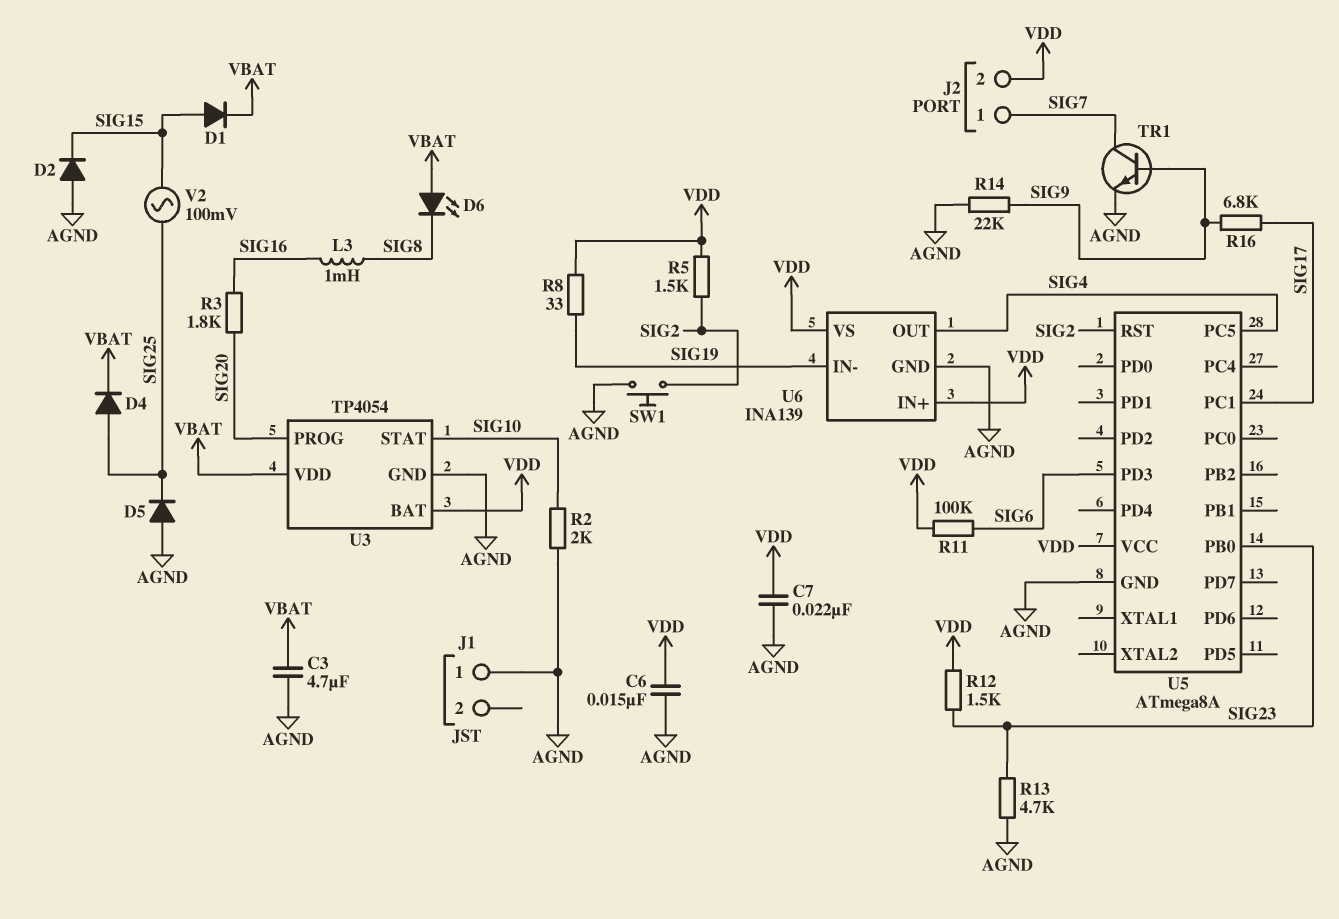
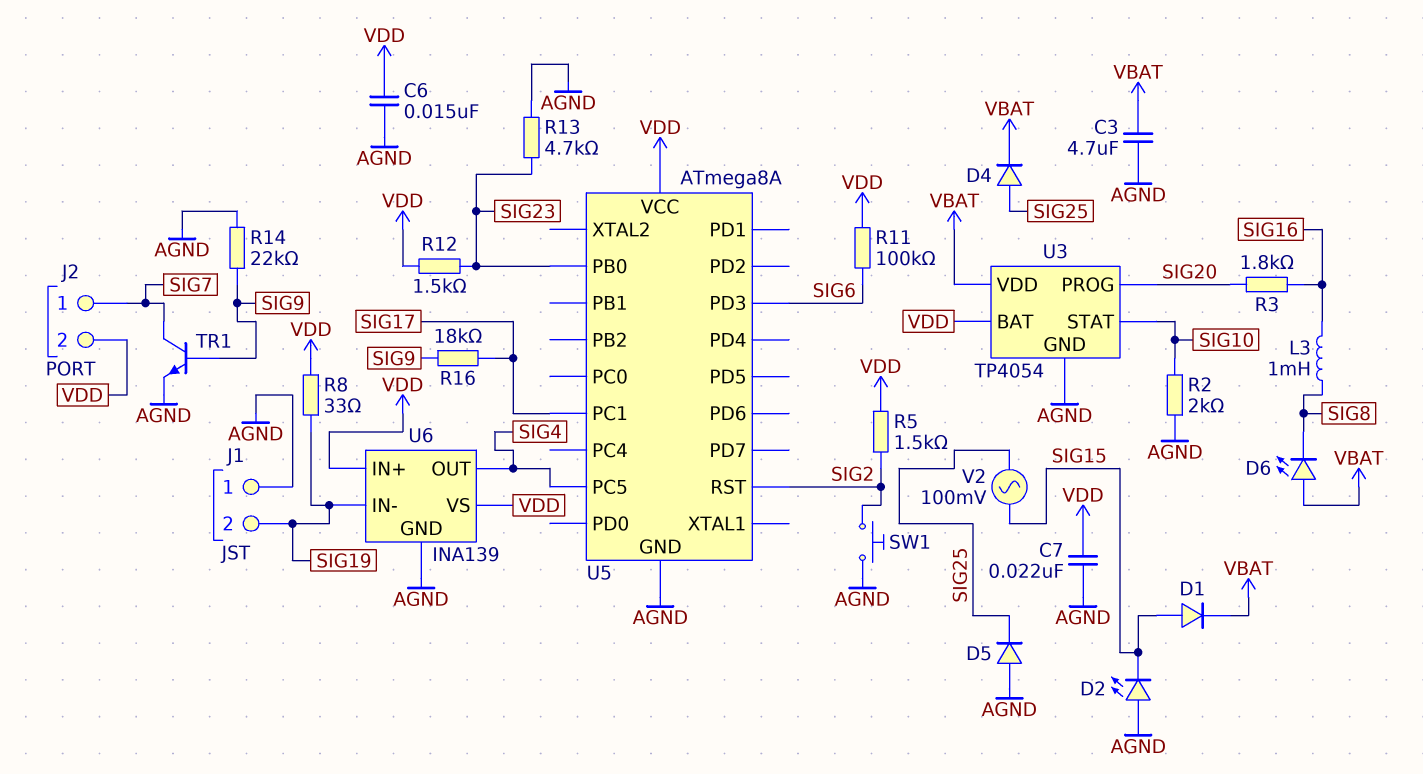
D2: diode (A AGND, K SIG15) -> LED (A AGND, K SIG15)
J1 pin 2: none -> SIG19
R16: 6.8k (SIG9, SIG17) -> 18k (SIG9, SIG17)

